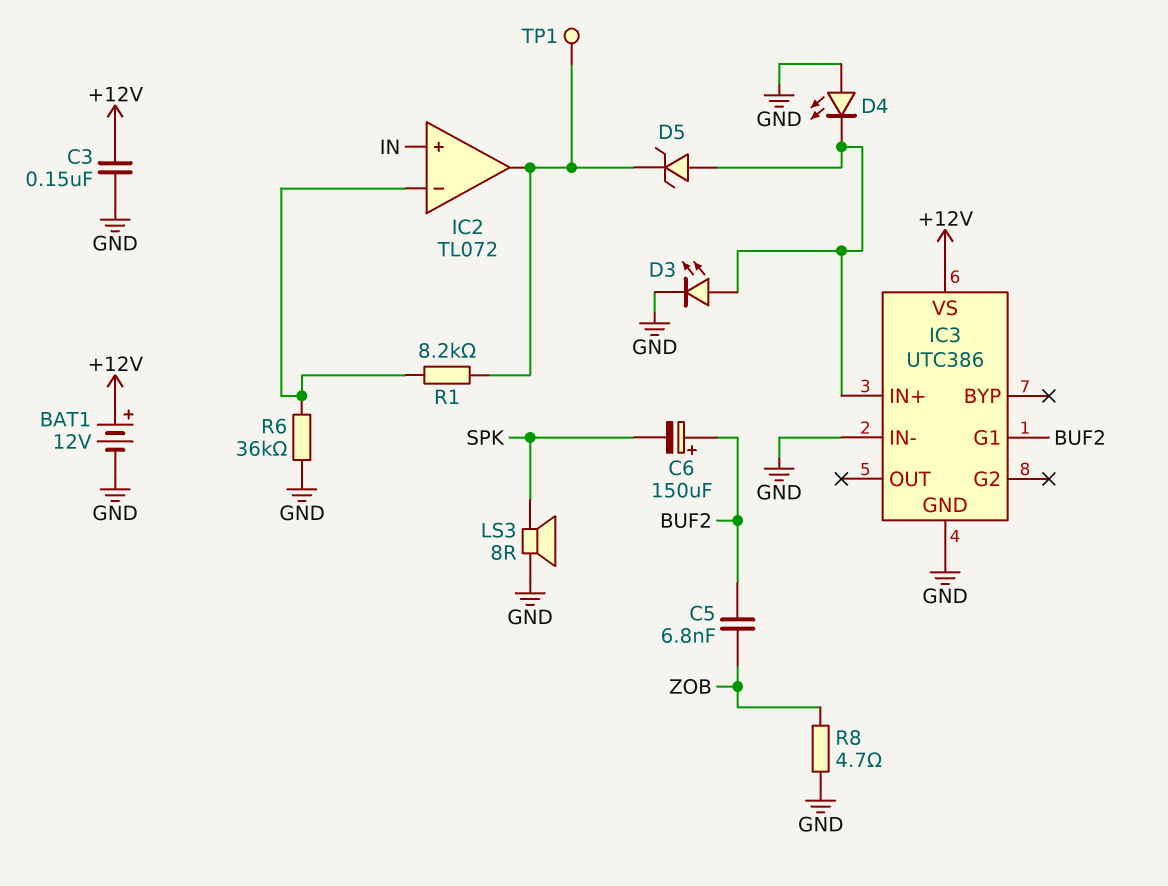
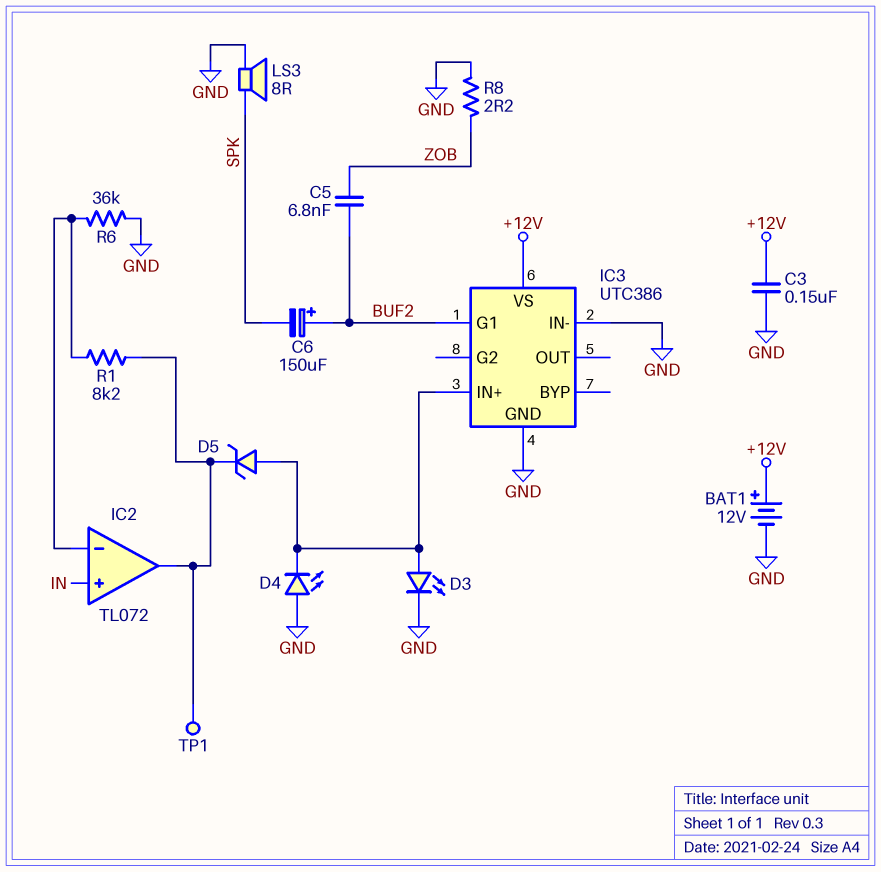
R8: 4.7 (GND, ZOB) -> 2.2 (GND, ZOB)

